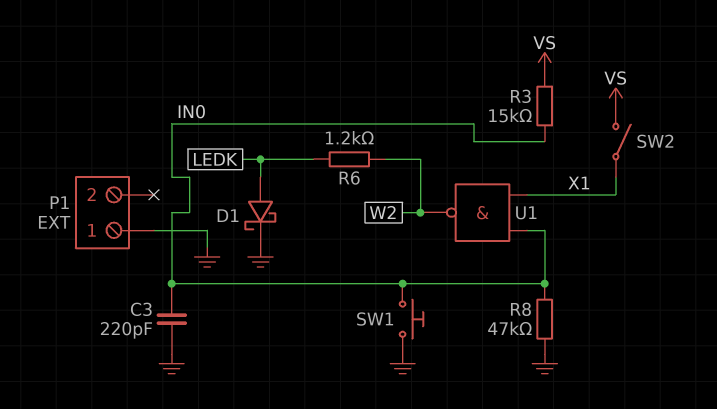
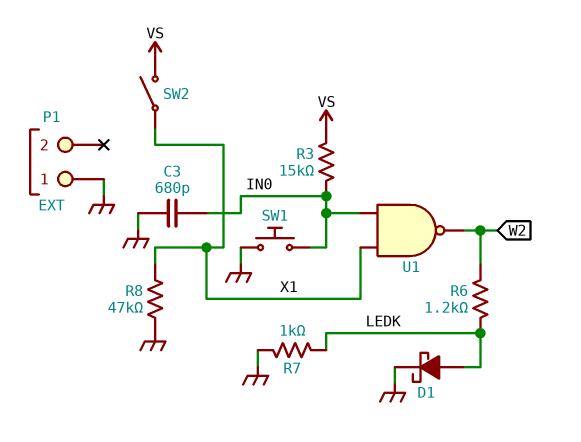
C3: 220pF (GND, IN0) -> 680pF (GND, IN0)
R7: none -> 1k (GND, LEDK)
R8: 47k (GND, IN0) -> 47k (GND, X1)

